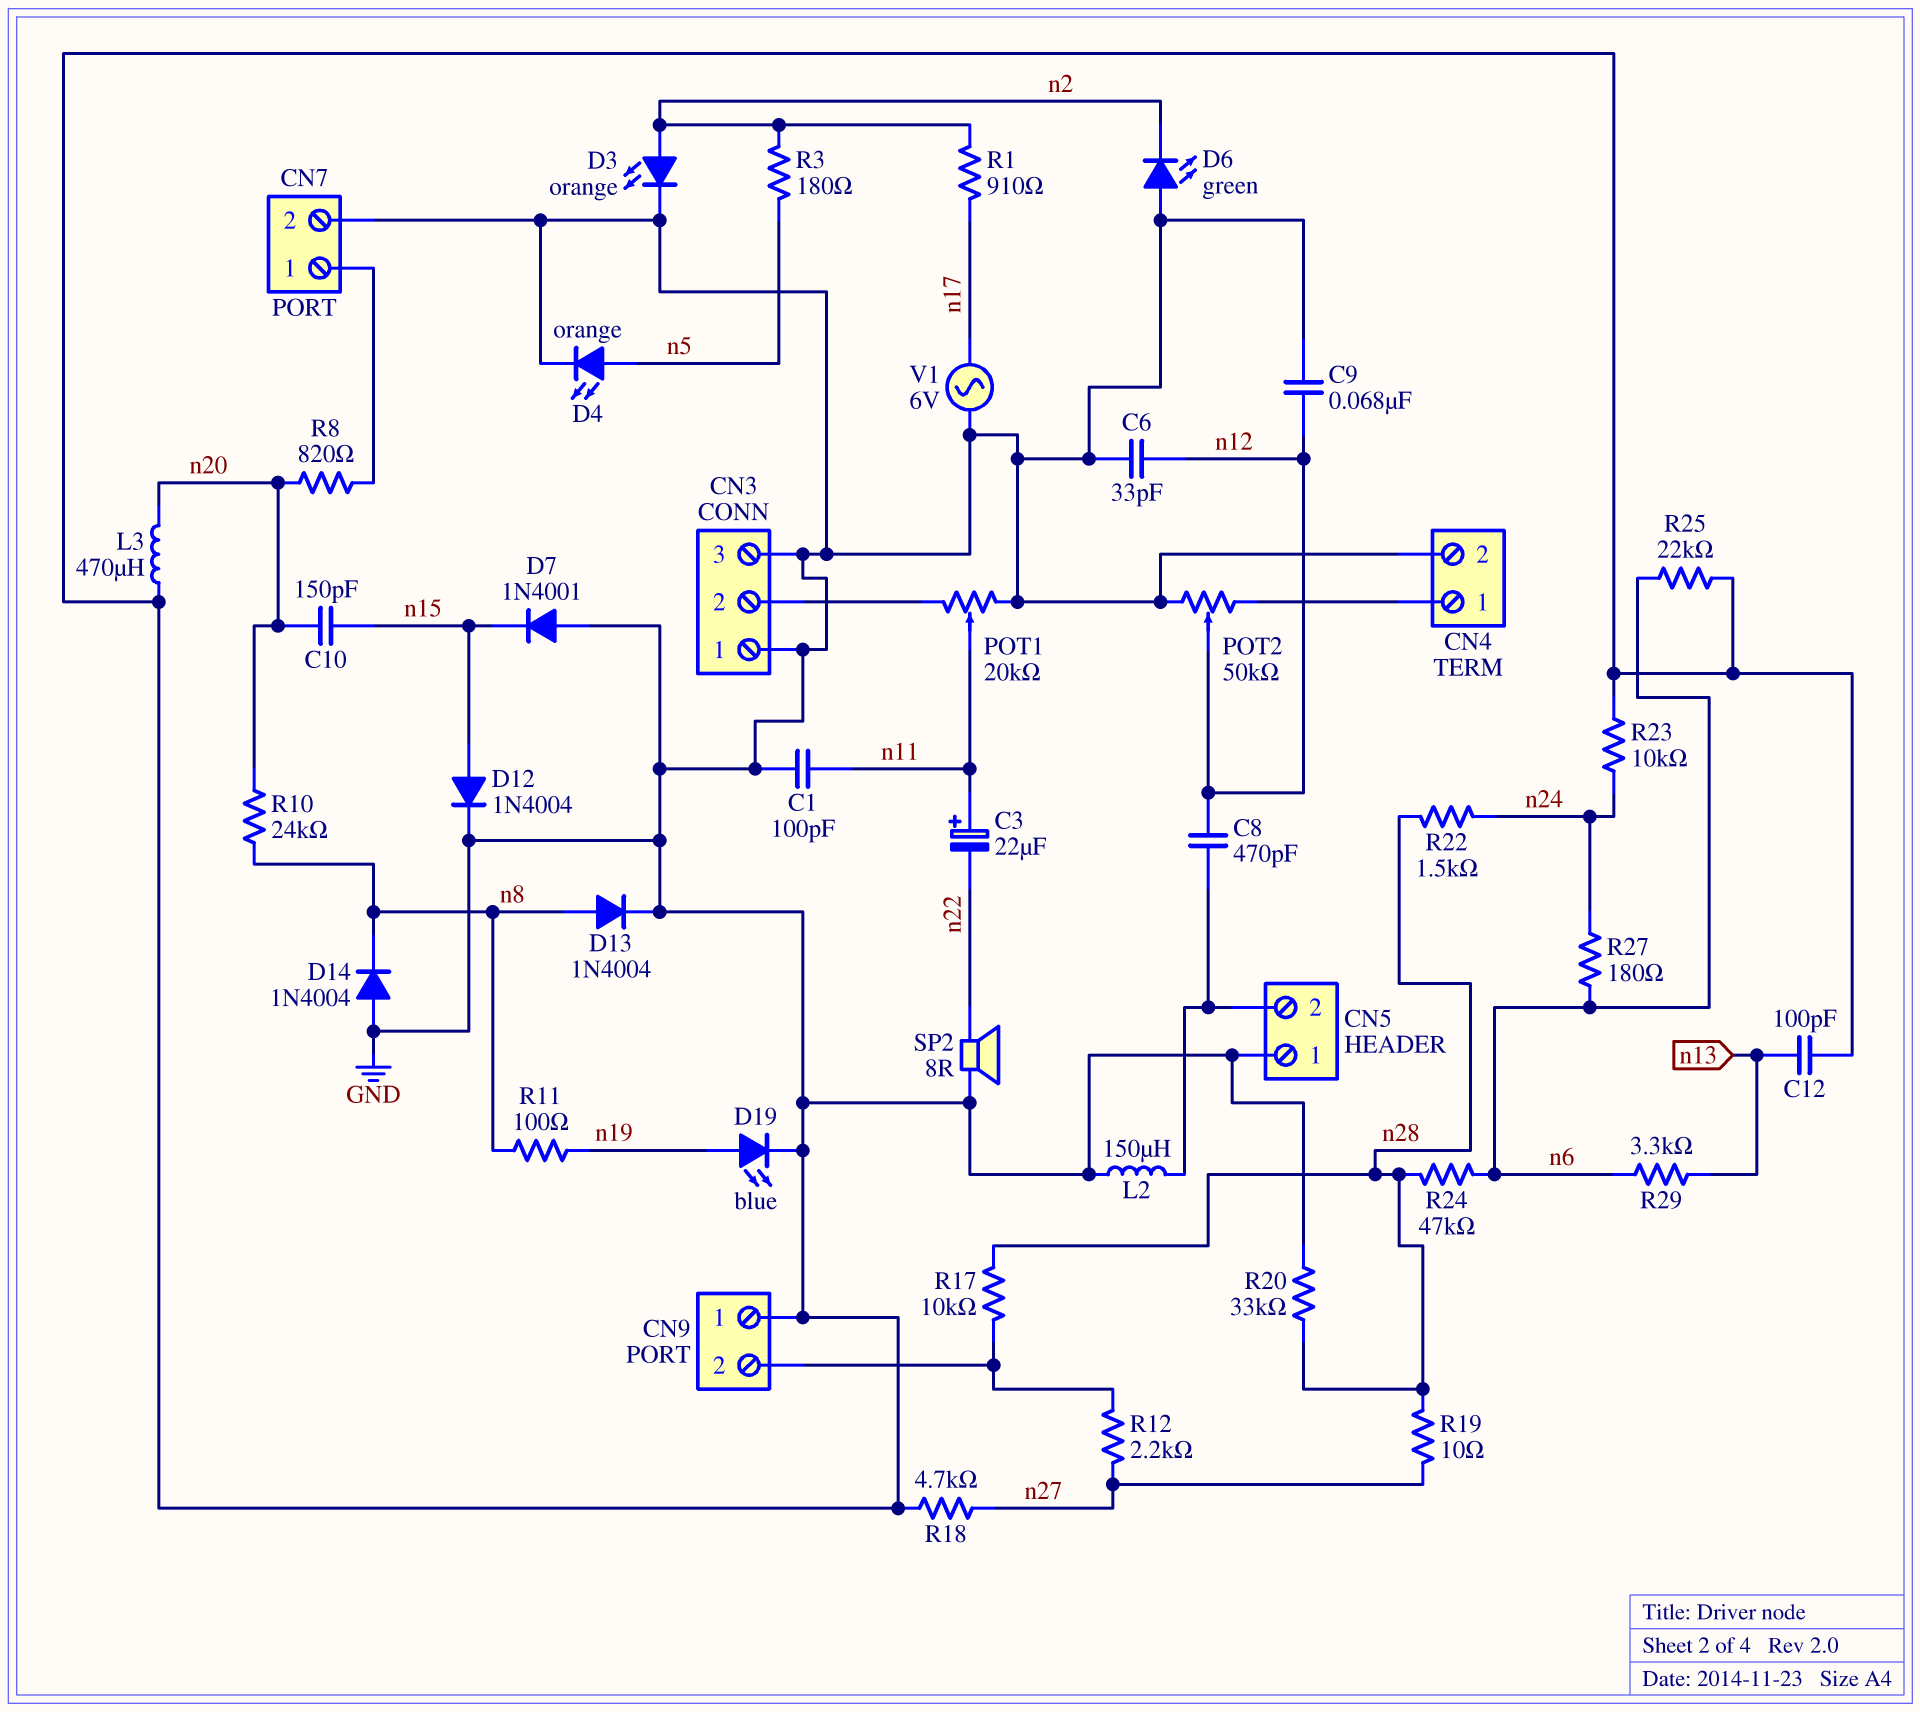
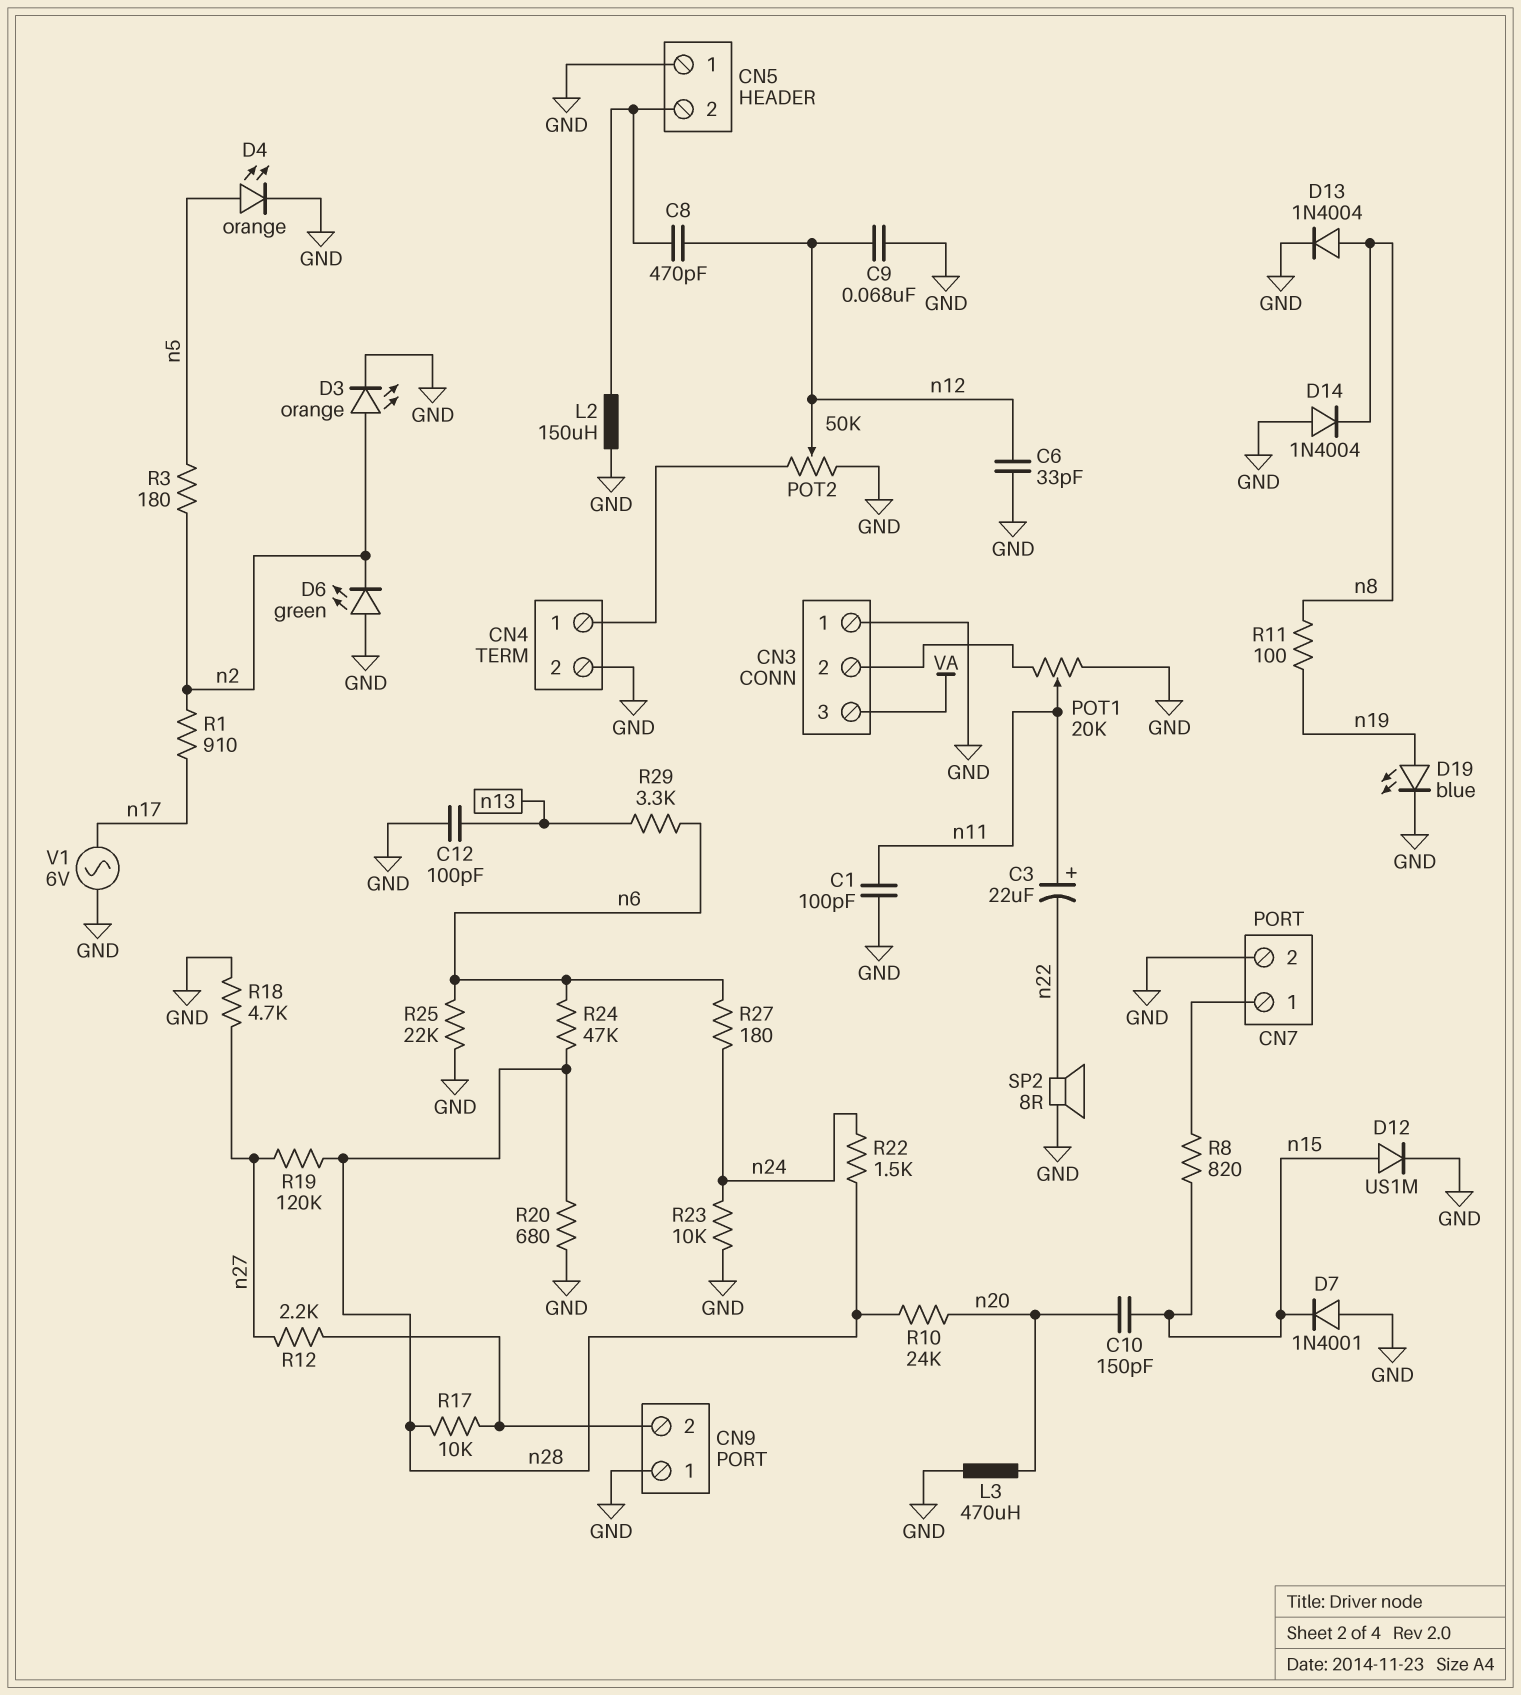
CN3 pin 3: GND -> VA
D12: diode 1N4004 (A n15, K GND) -> diode US1M (A n15, K GND)
R8: 820 (CN7/1, n20) -> 820 (CN7/1, n15)
R10: 24k (n8, n20) -> 24k (n20, n28)
R19: 10 (n27, n28) -> 120k (n27, n28)
R20: 33k (GND, n28) -> 680 (GND, n28)

